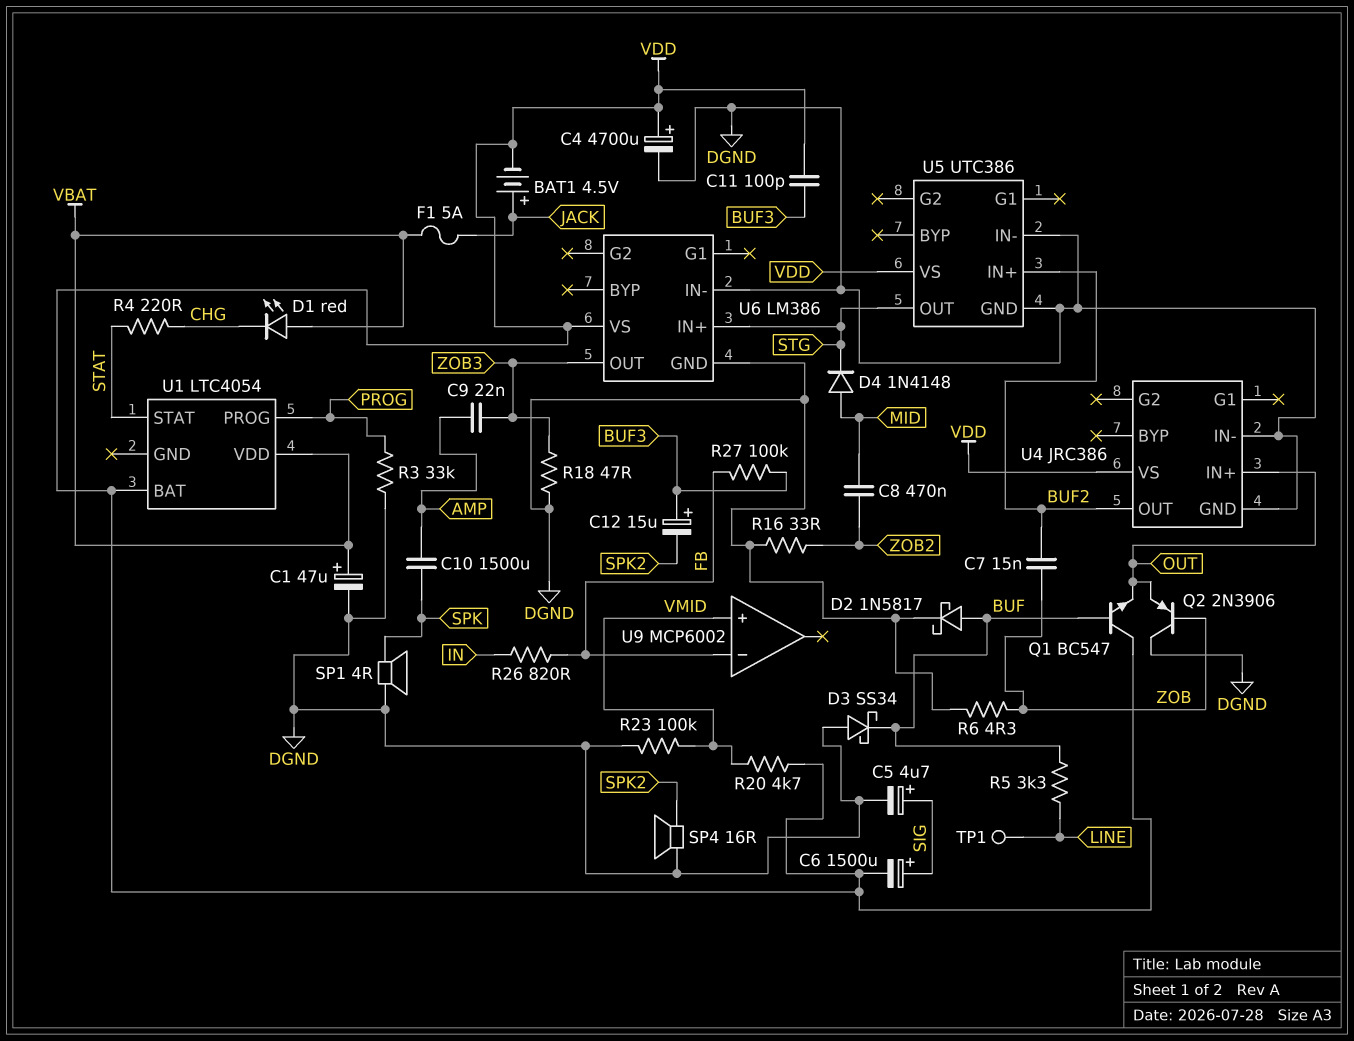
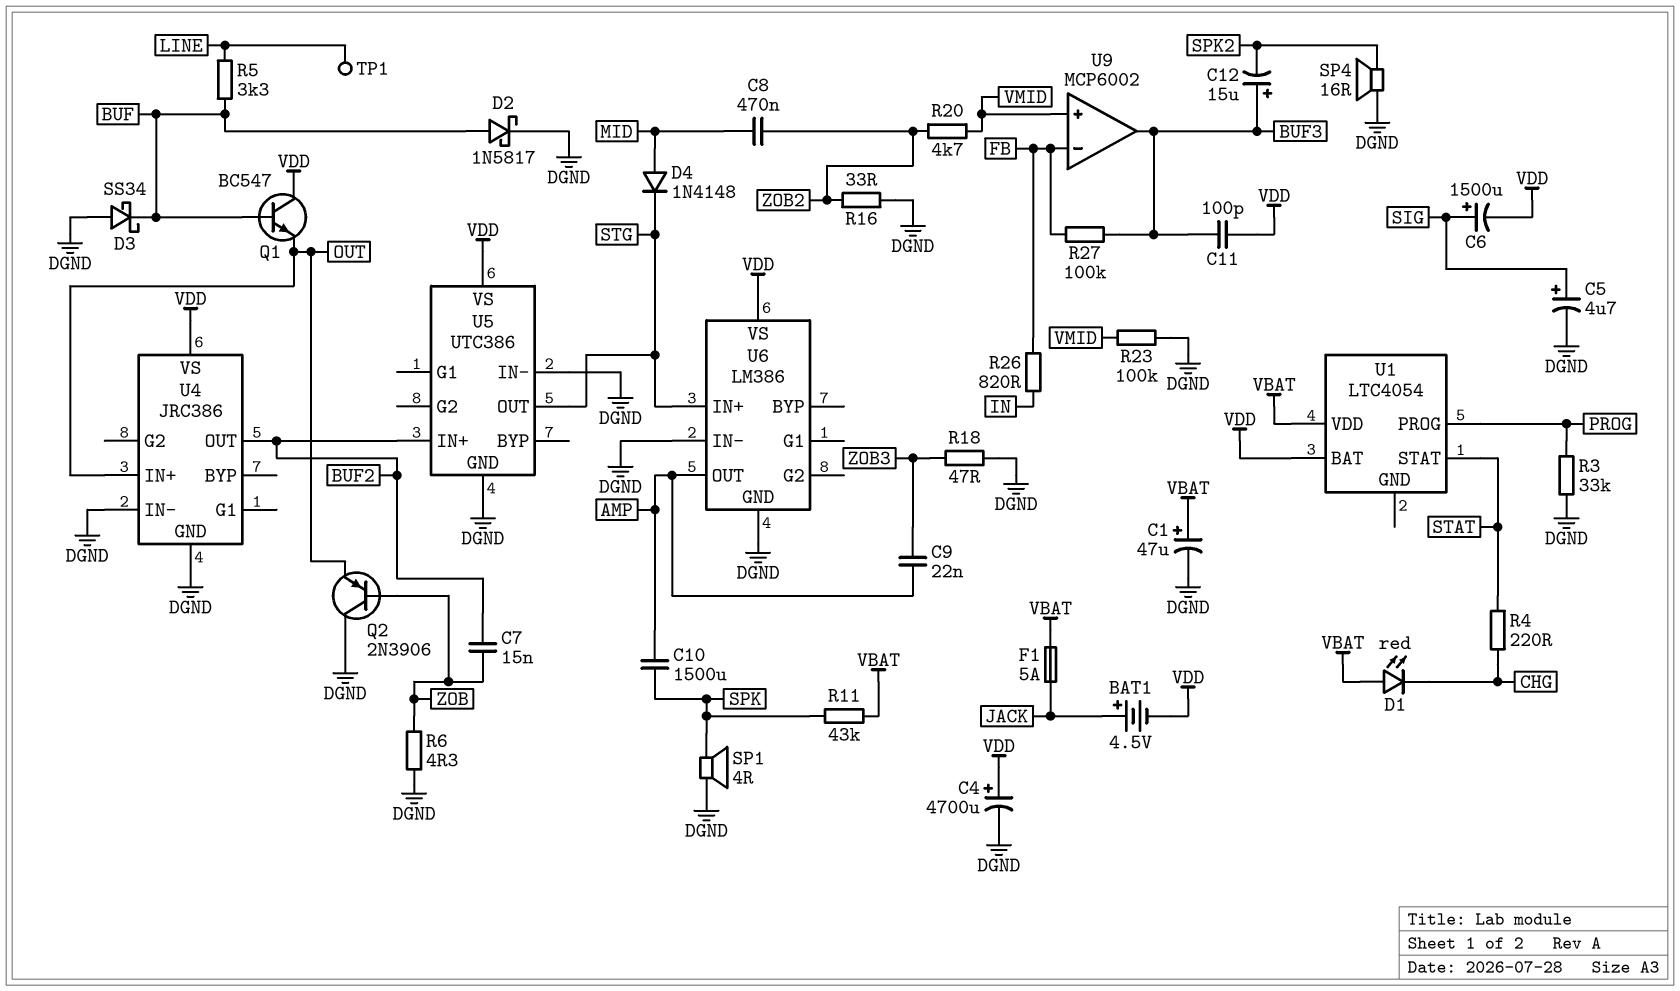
R11: none -> 43k (SPK, VBAT)
R20: 4.7k (VDD, VMID) -> 4.7k (VMID, ZOB2)
U6 pin OUT: ZOB3 -> AMP
U9 pin out: none -> BUF3

